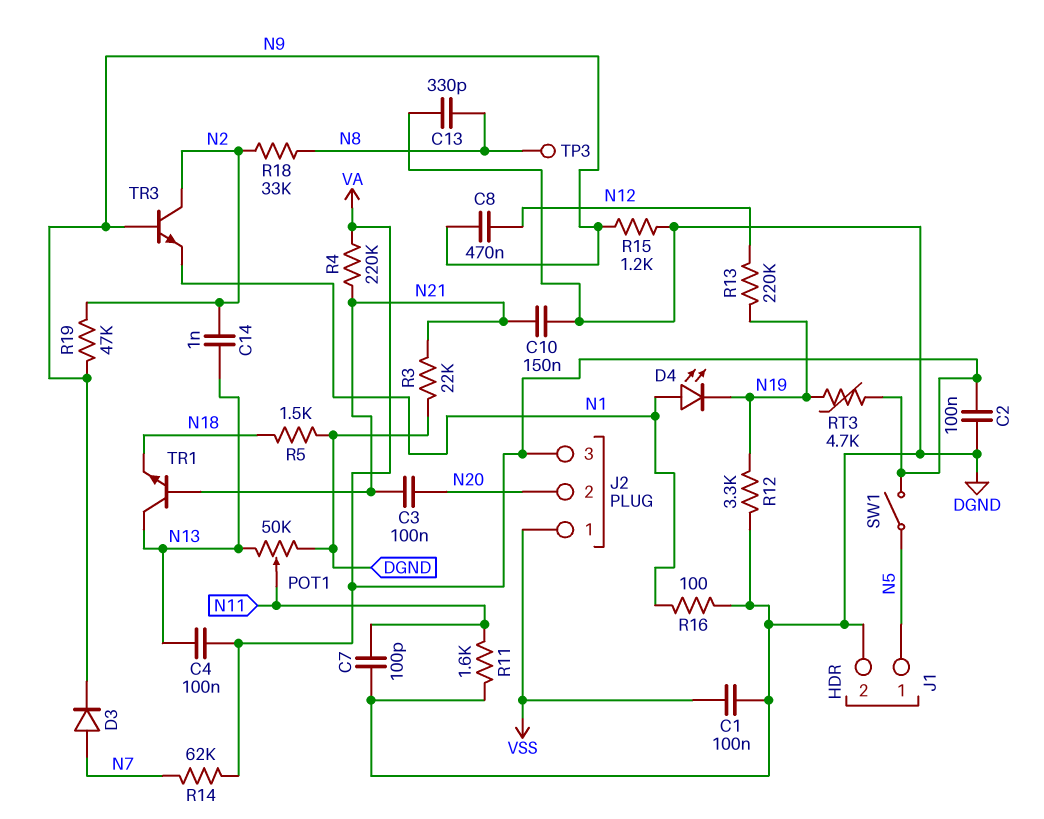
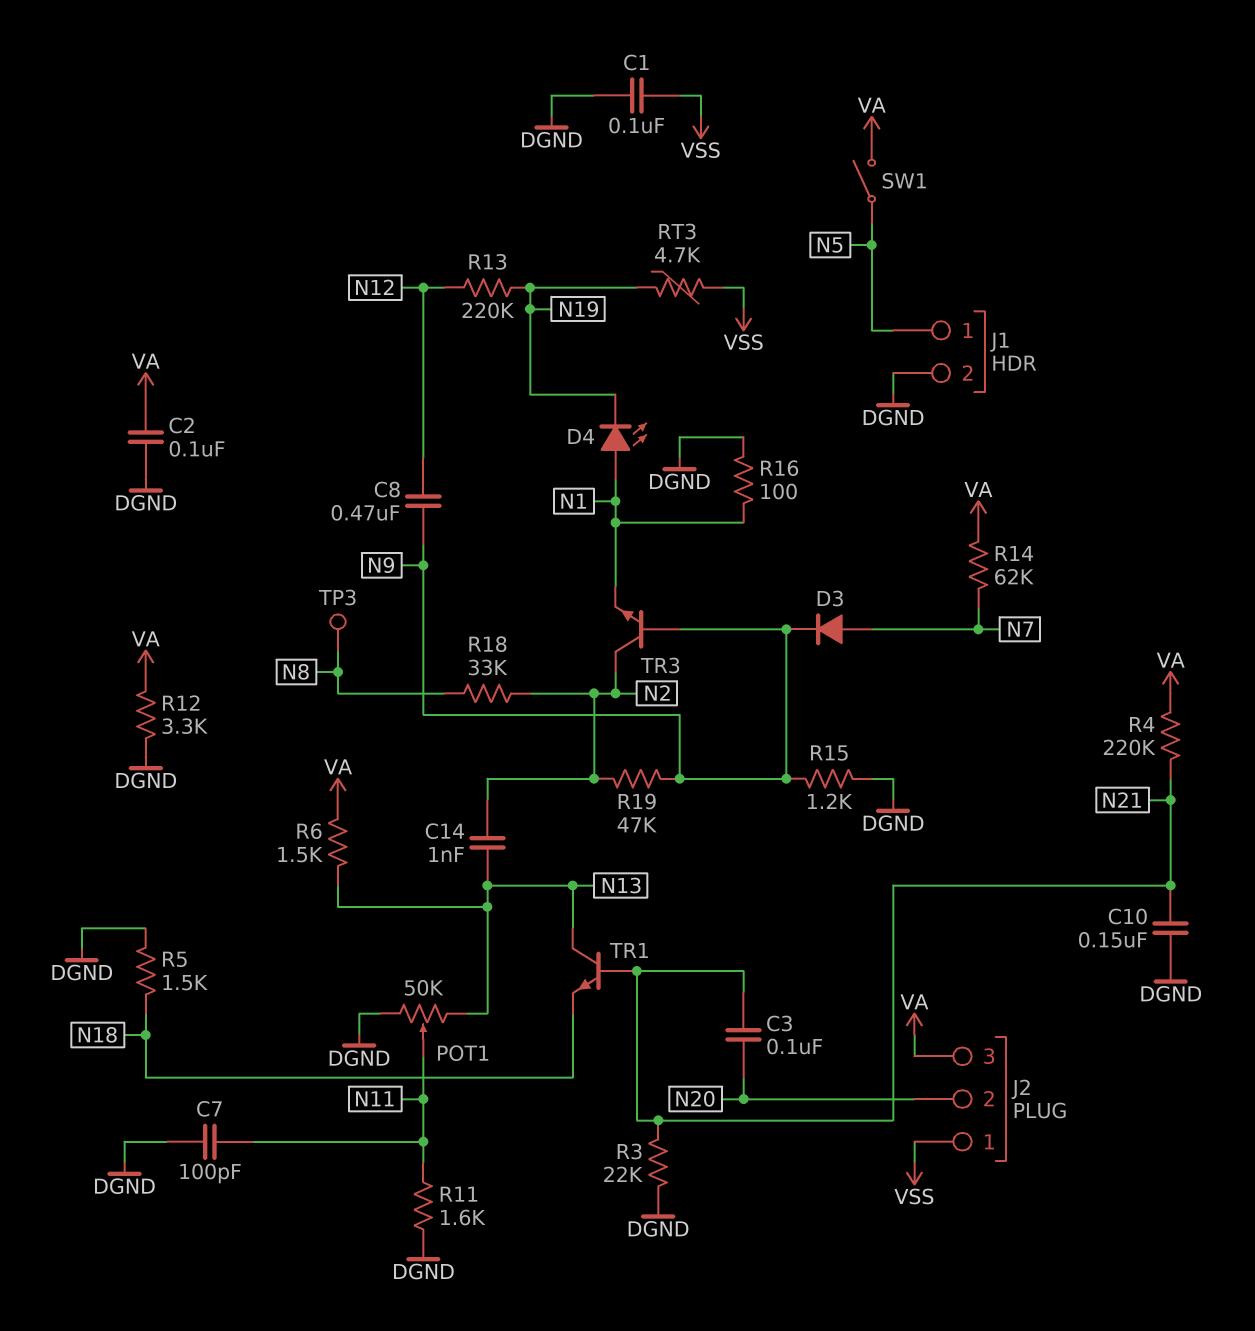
C4: 100nF (N13, VA) -> none
C13: 330pF (DGND, N8) -> none
R6: none -> 1.5k (N13, VA)
R12: 3.3k (DGND, N19) -> 3.3k (DGND, VA)
RT3: 4.7k (N19, VA) -> 4.7k (N19, VSS)

